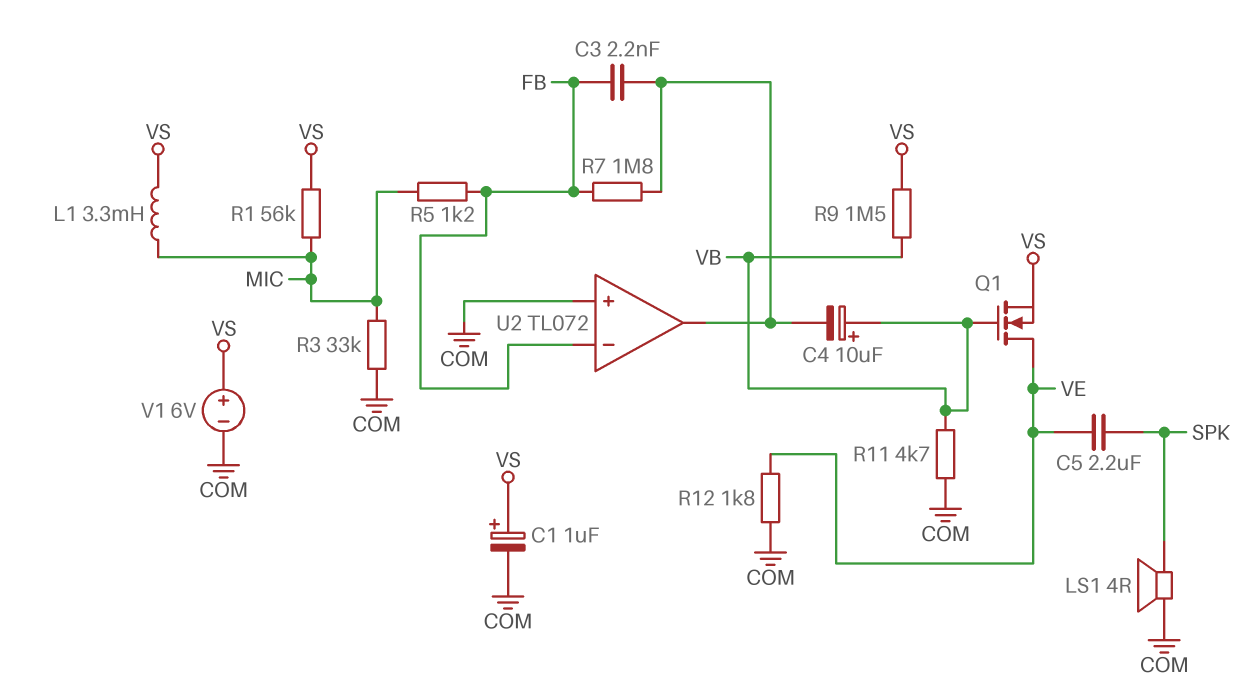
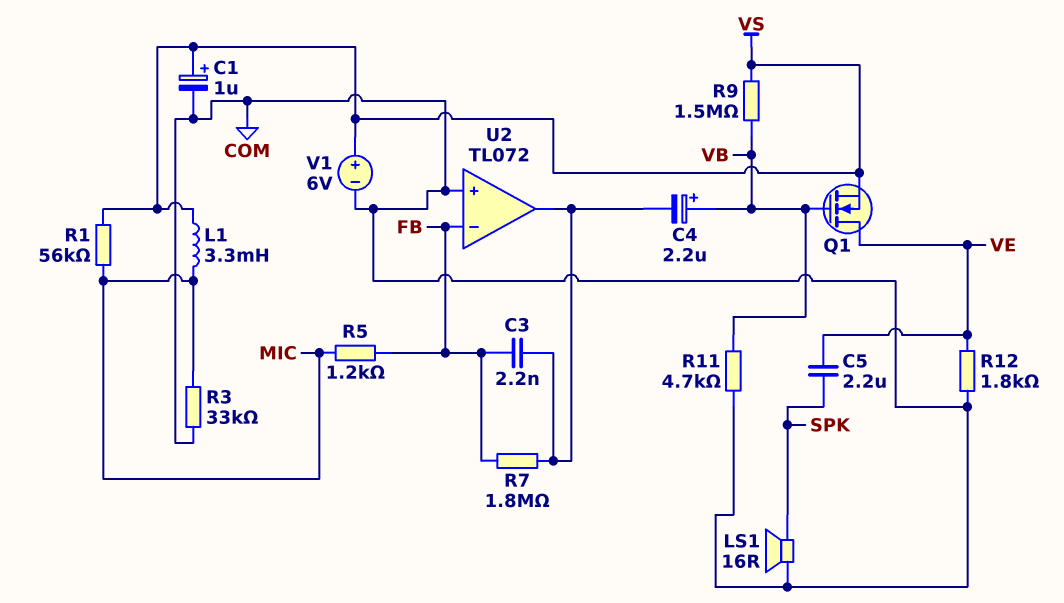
C4: 10uF (plus VB, minus U2/out) -> 2.2uF (plus VB, minus U2/out)
LS1: speaker 4R (COM, SPK) -> speaker 16R (COM, SPK)

